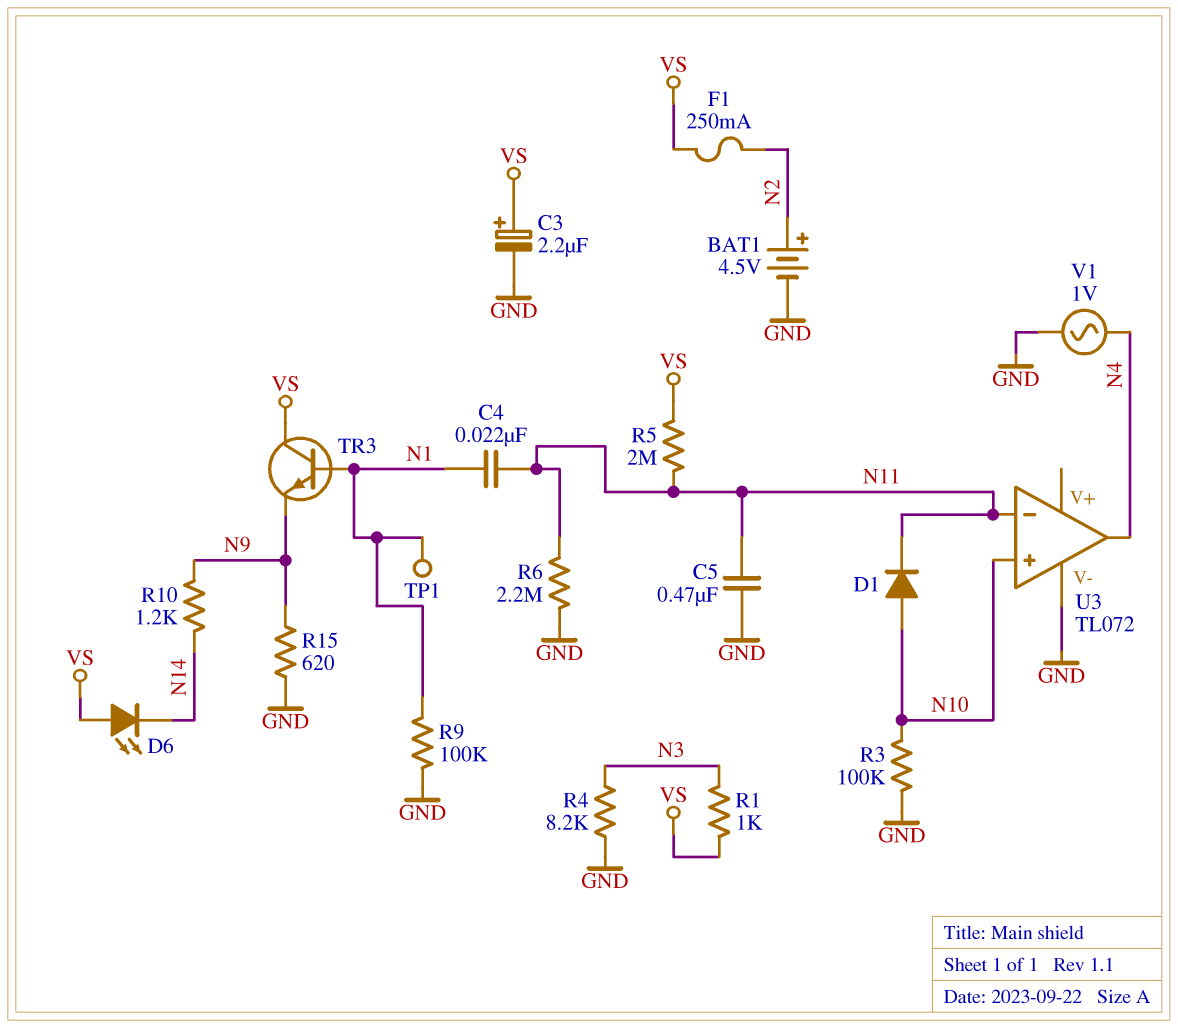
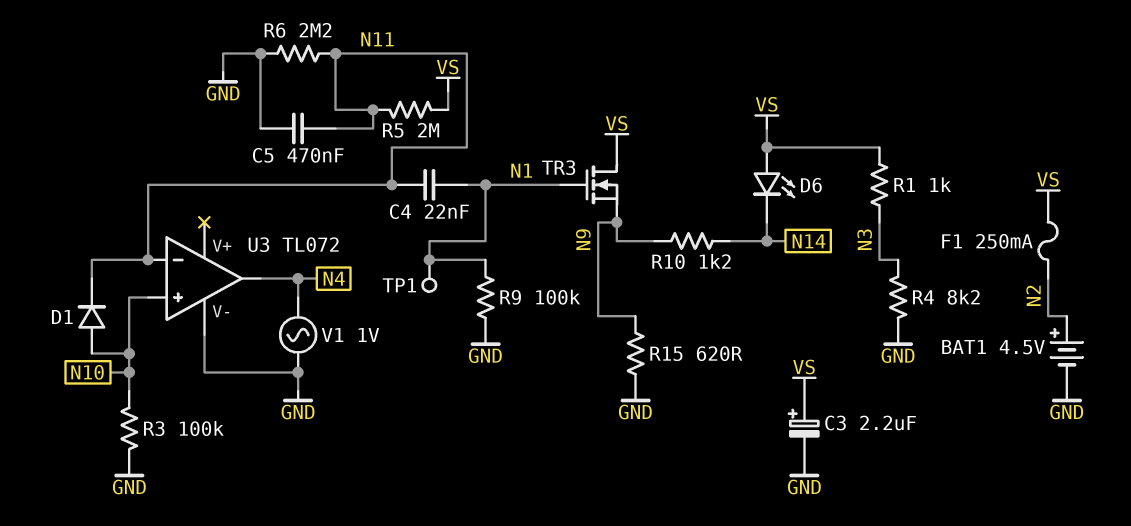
TR3: NPN (B N1, C VS, E N9) -> NMOS (G N1, D VS, S N9)

